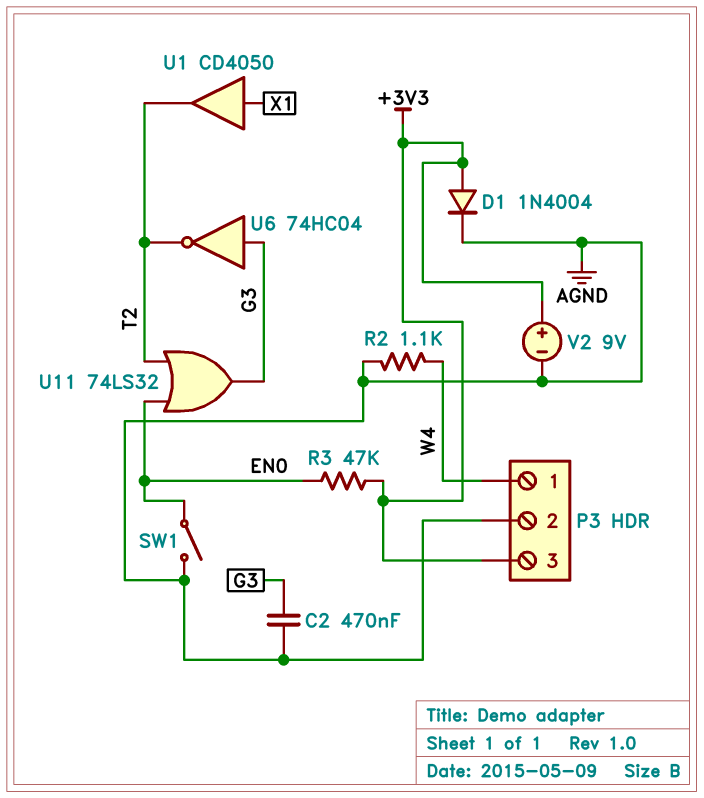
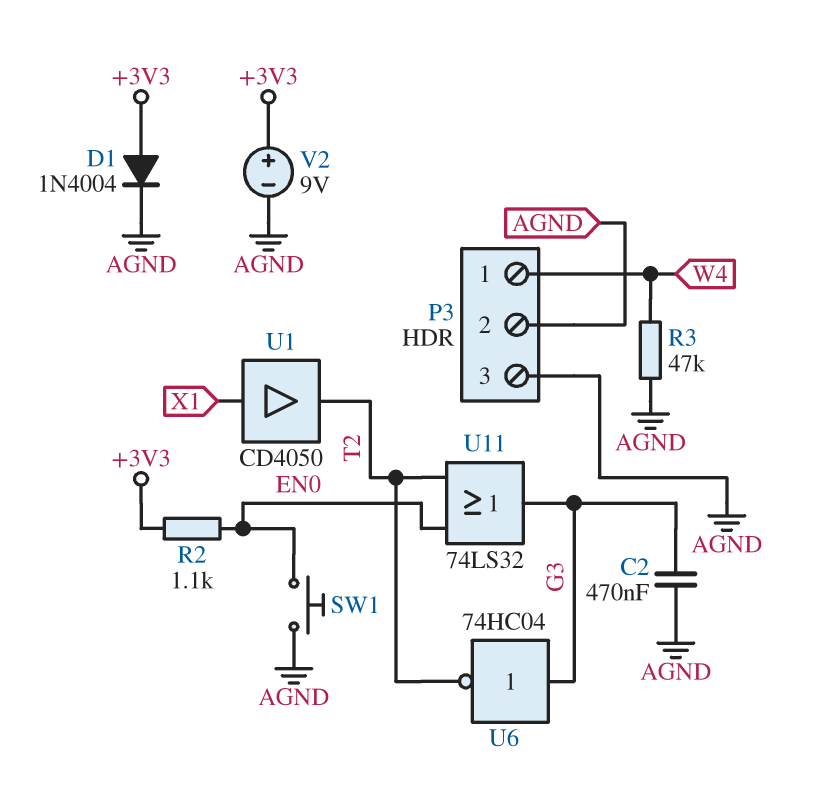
P3 pin 3: +3V3 -> AGND
R2: 1.1k (AGND, W4) -> 1.1k (+3V3, EN0)
R3: 47k (+3V3, EN0) -> 47k (AGND, W4)
SW1: switch (AGND, EN0) -> button (AGND, EN0)

